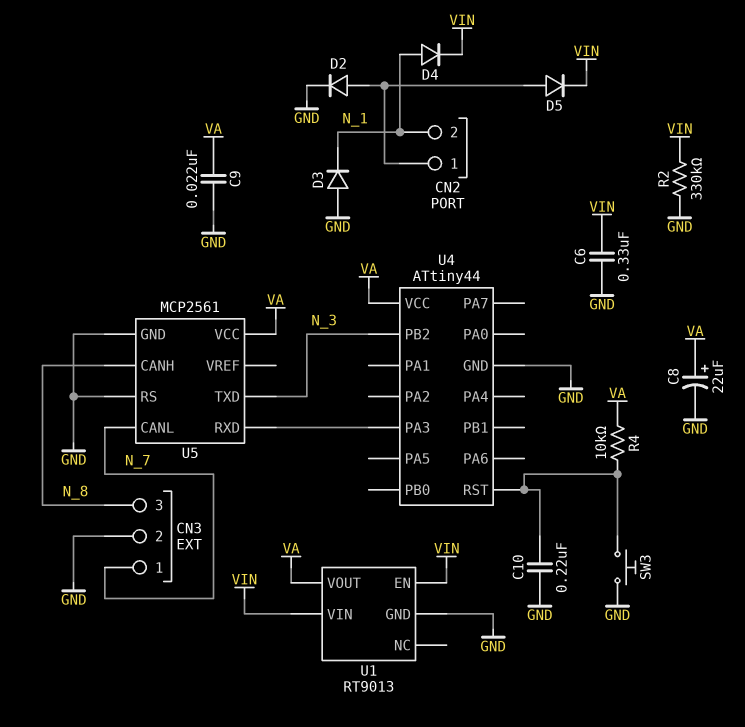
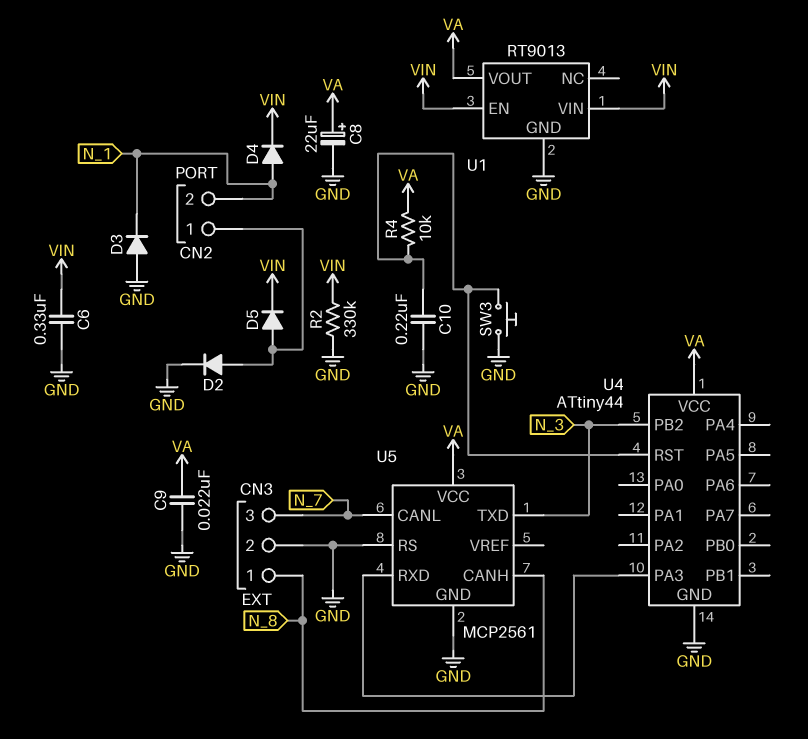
CN3 pin 1: N_7 -> N_8
CN3 pin 3: N_8 -> N_7

